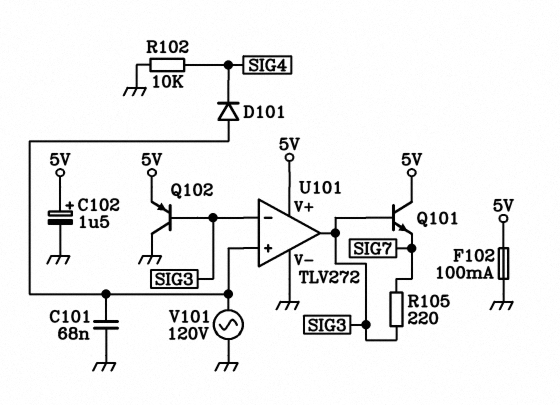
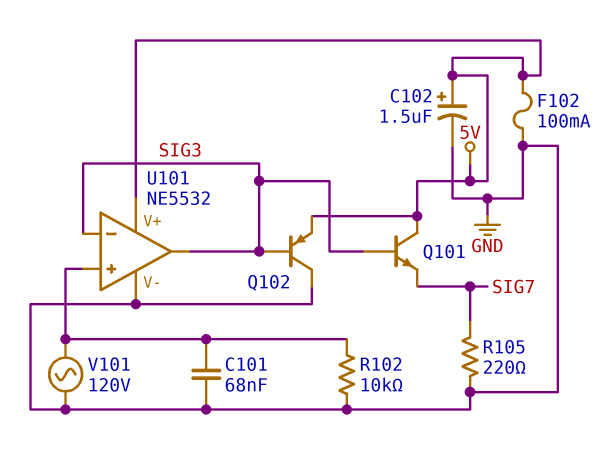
D101: diode (A U101/in+, K SIG4) -> none
R102: 10k (GND, SIG4) -> 10k (GND, U101/in+)
R105: 220 (SIG3, SIG7) -> 220 (GND, SIG7)
U101: TLV272 -> NE5532

